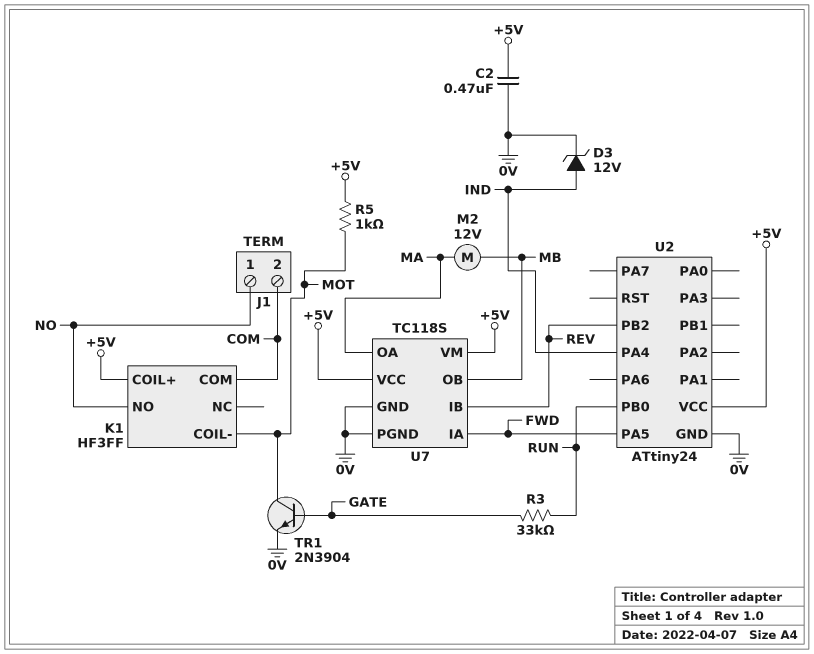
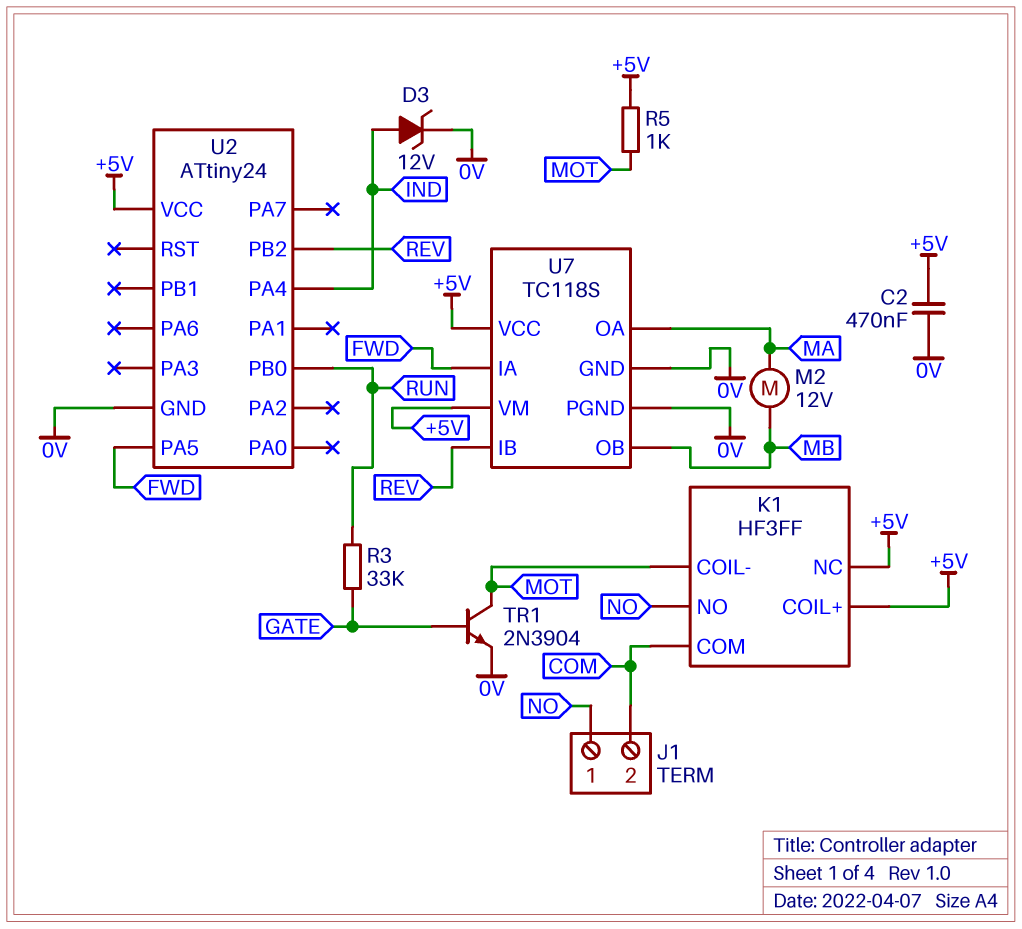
K1 pin NC: none -> +5V

